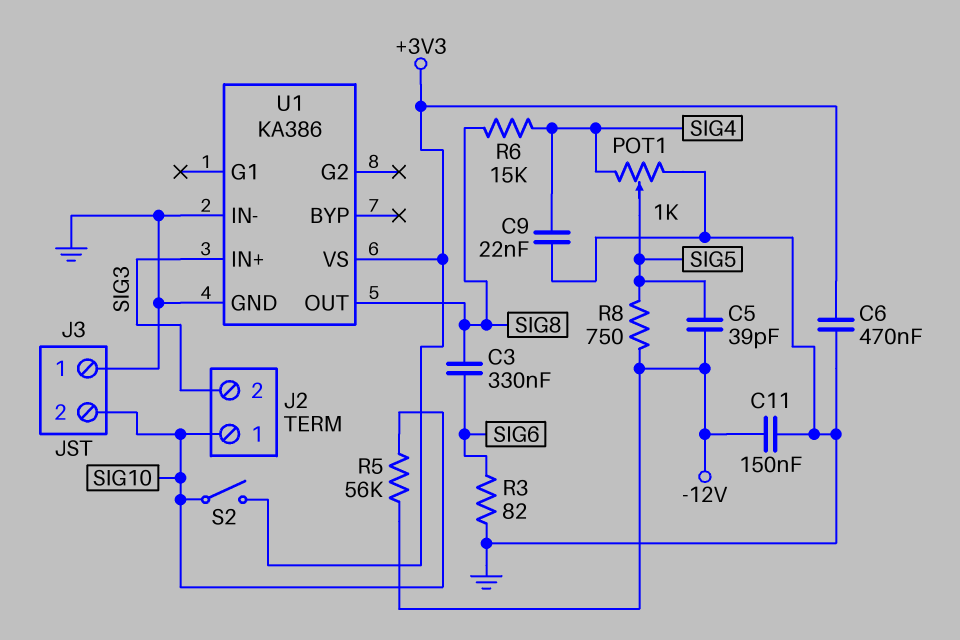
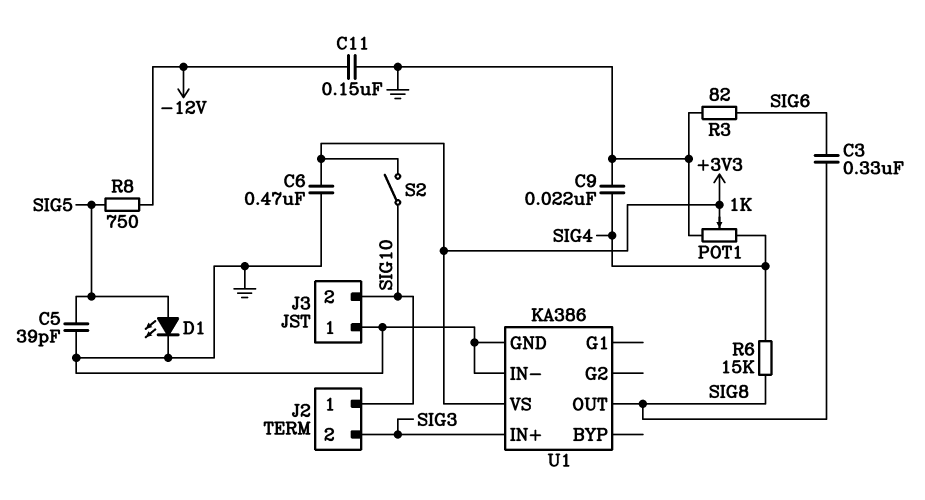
C5: 39pF (-12V, SIG5) -> 39pF (GND, SIG5)
D1: none -> LED (A SIG5, K GND)
POT1: 1k (GND, SIG4, wiper SIG5) -> 1k (GND, SIG4, wiper +3V3)
R5: 56k (-12V, SIG10) -> none

